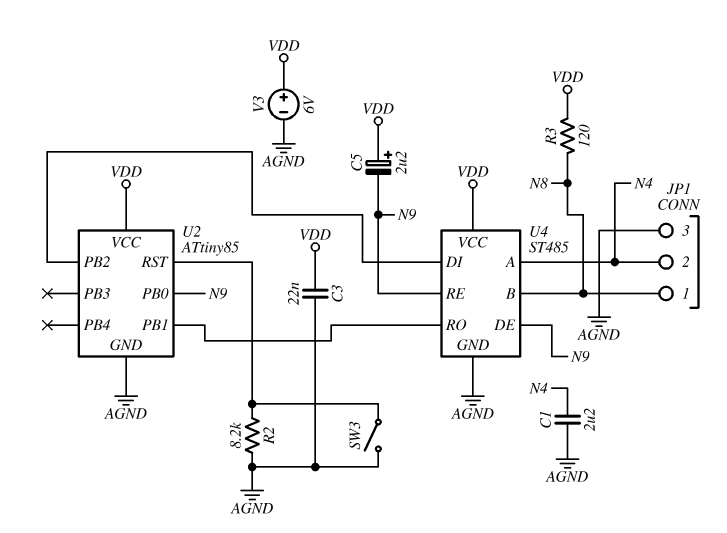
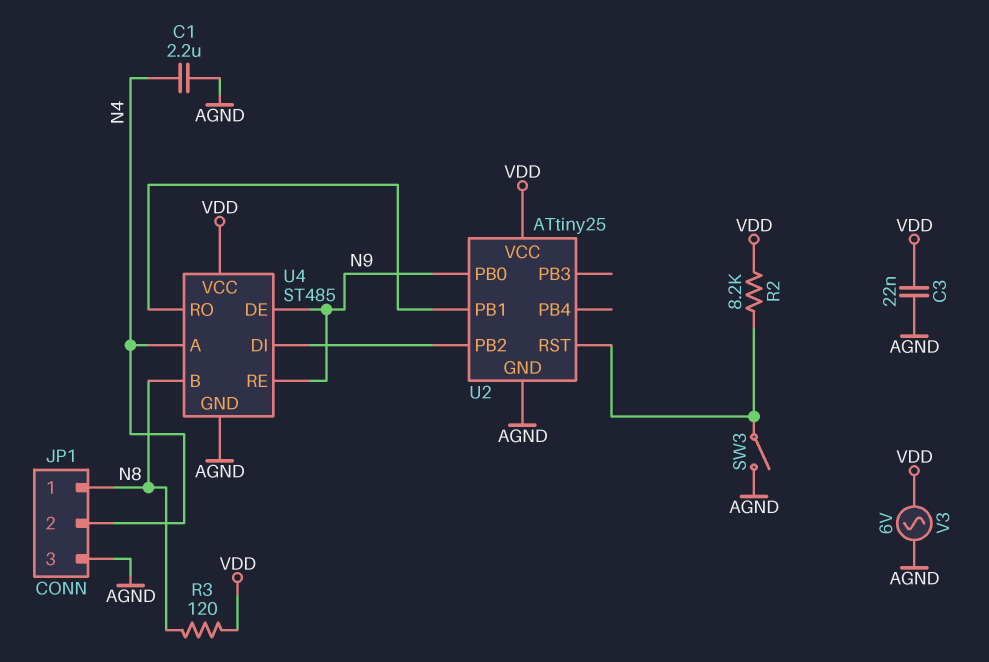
C5: 2.2uF (plus VDD, minus N9) -> none
R2: 8.2k (AGND, U2/RST) -> 8.2k (U2/RST, VDD)
U2: ATtiny85 -> ATtiny25
V3: 6V (plus VDD, minus AGND) -> AC 6V (AGND, VDD)

